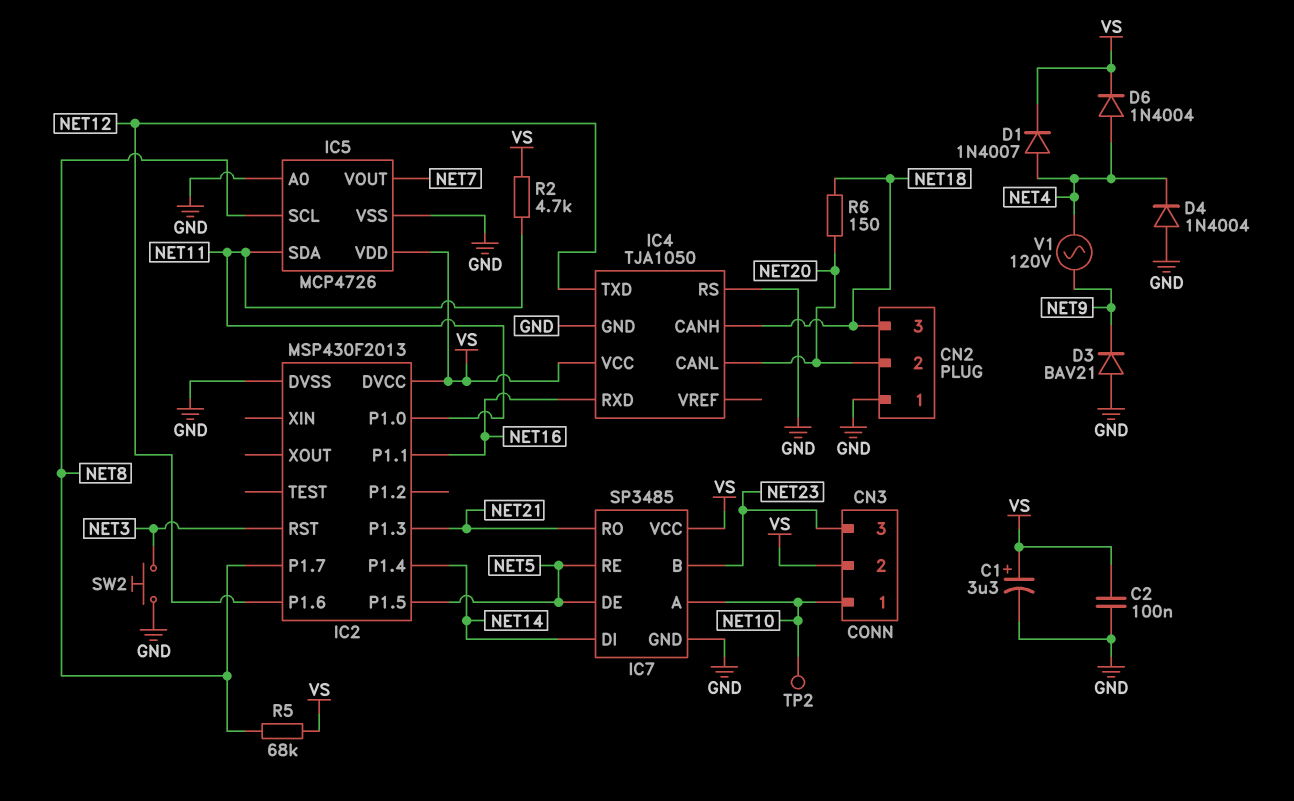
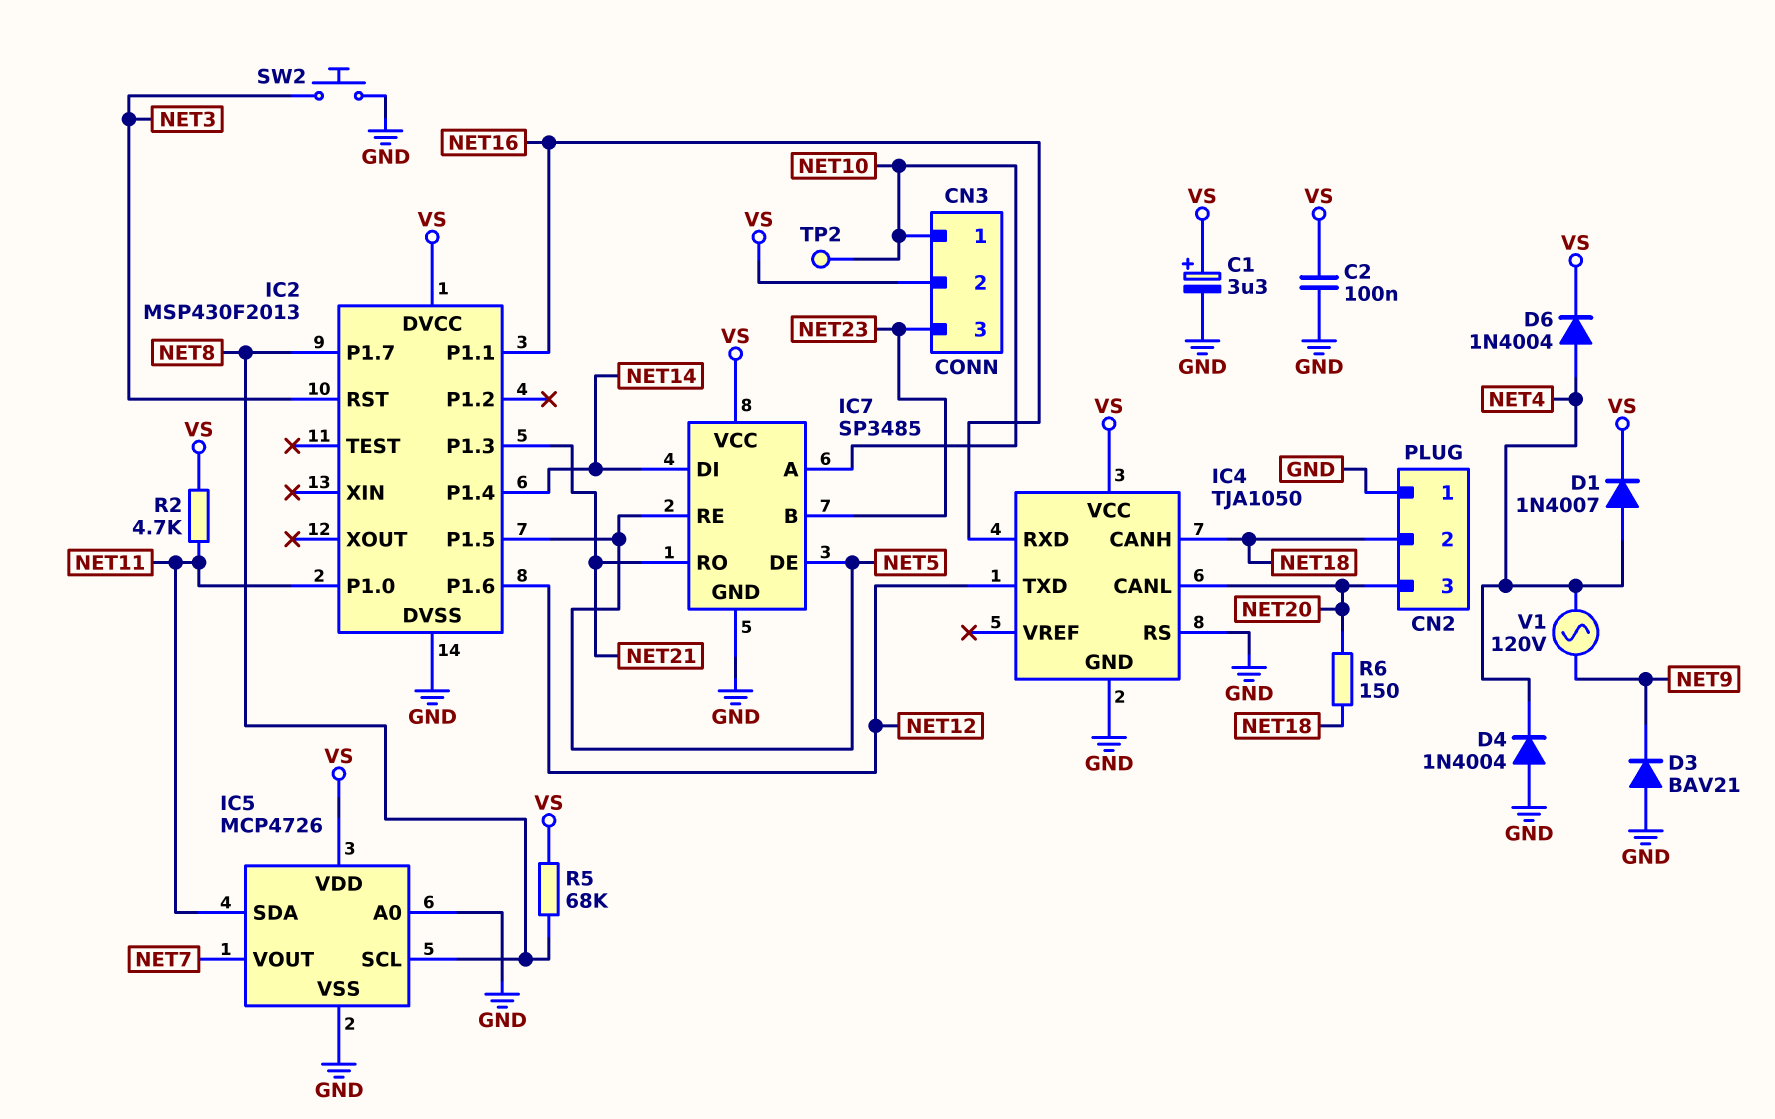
CN2 pin 2: NET20 -> NET18
CN2 pin 3: NET18 -> NET20

